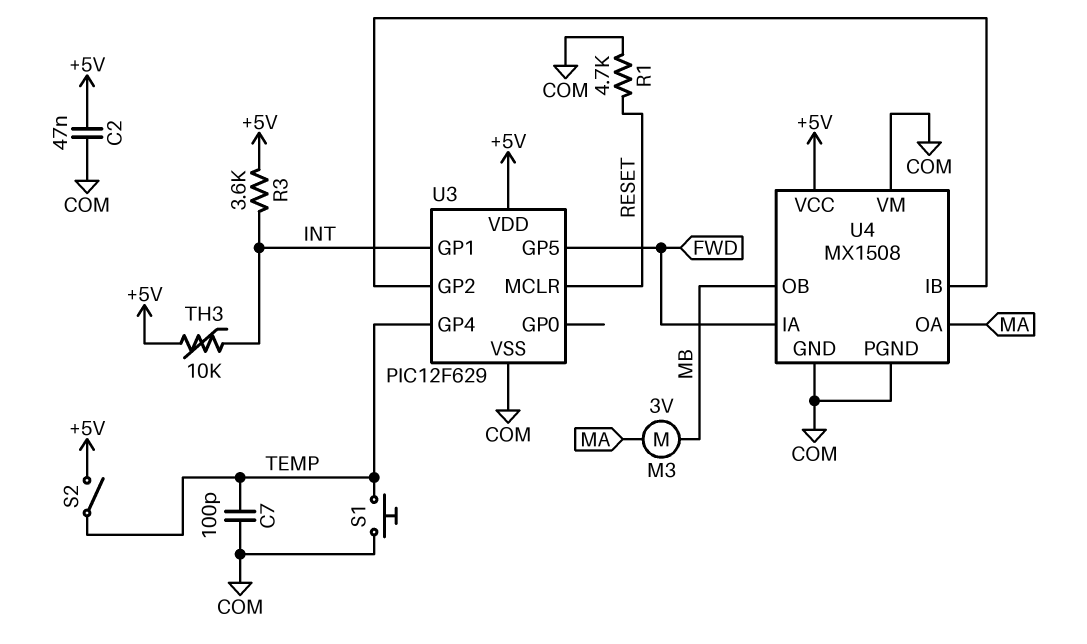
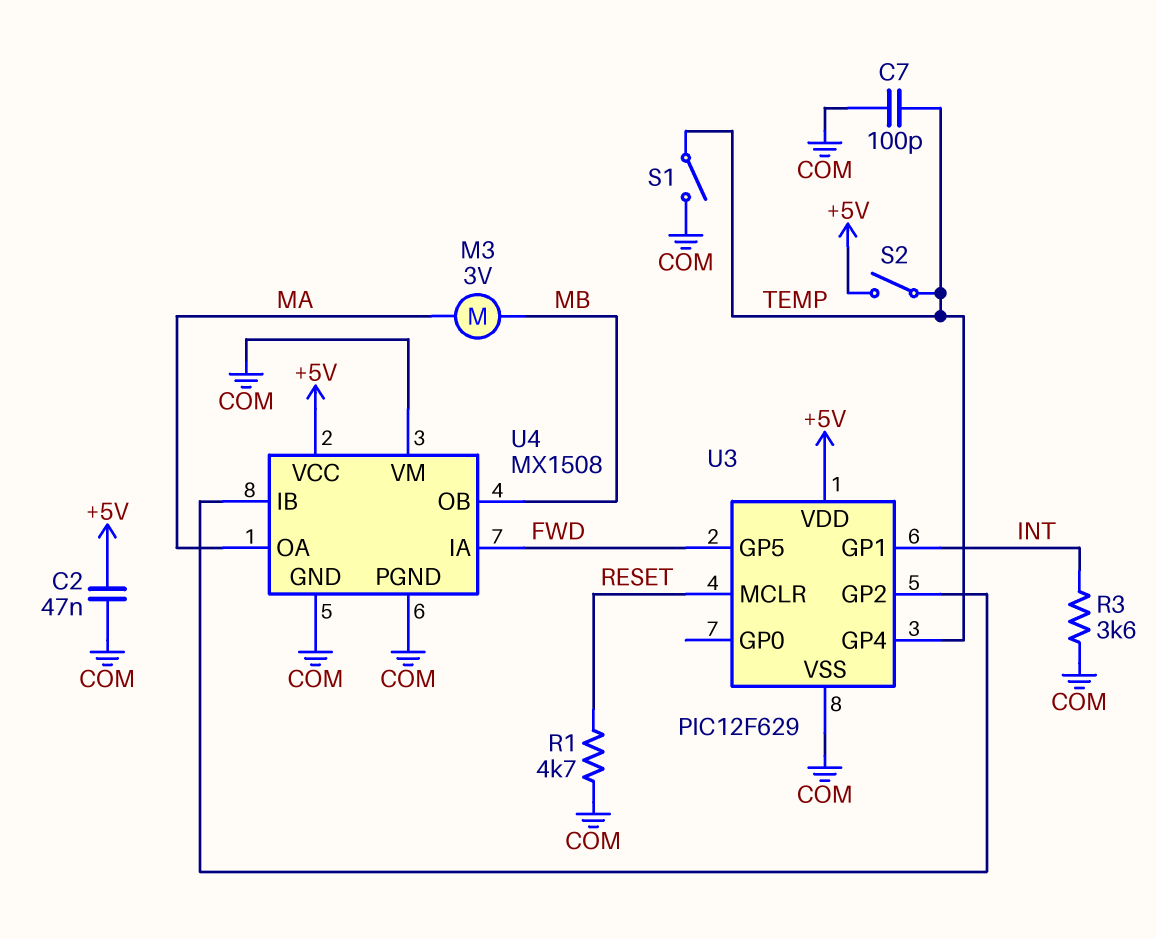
R3: 3.6k (+5V, INT) -> 3.6k (COM, INT)
S1: button (COM, TEMP) -> switch (COM, TEMP)
TH3: 10k (+5V, INT) -> none

